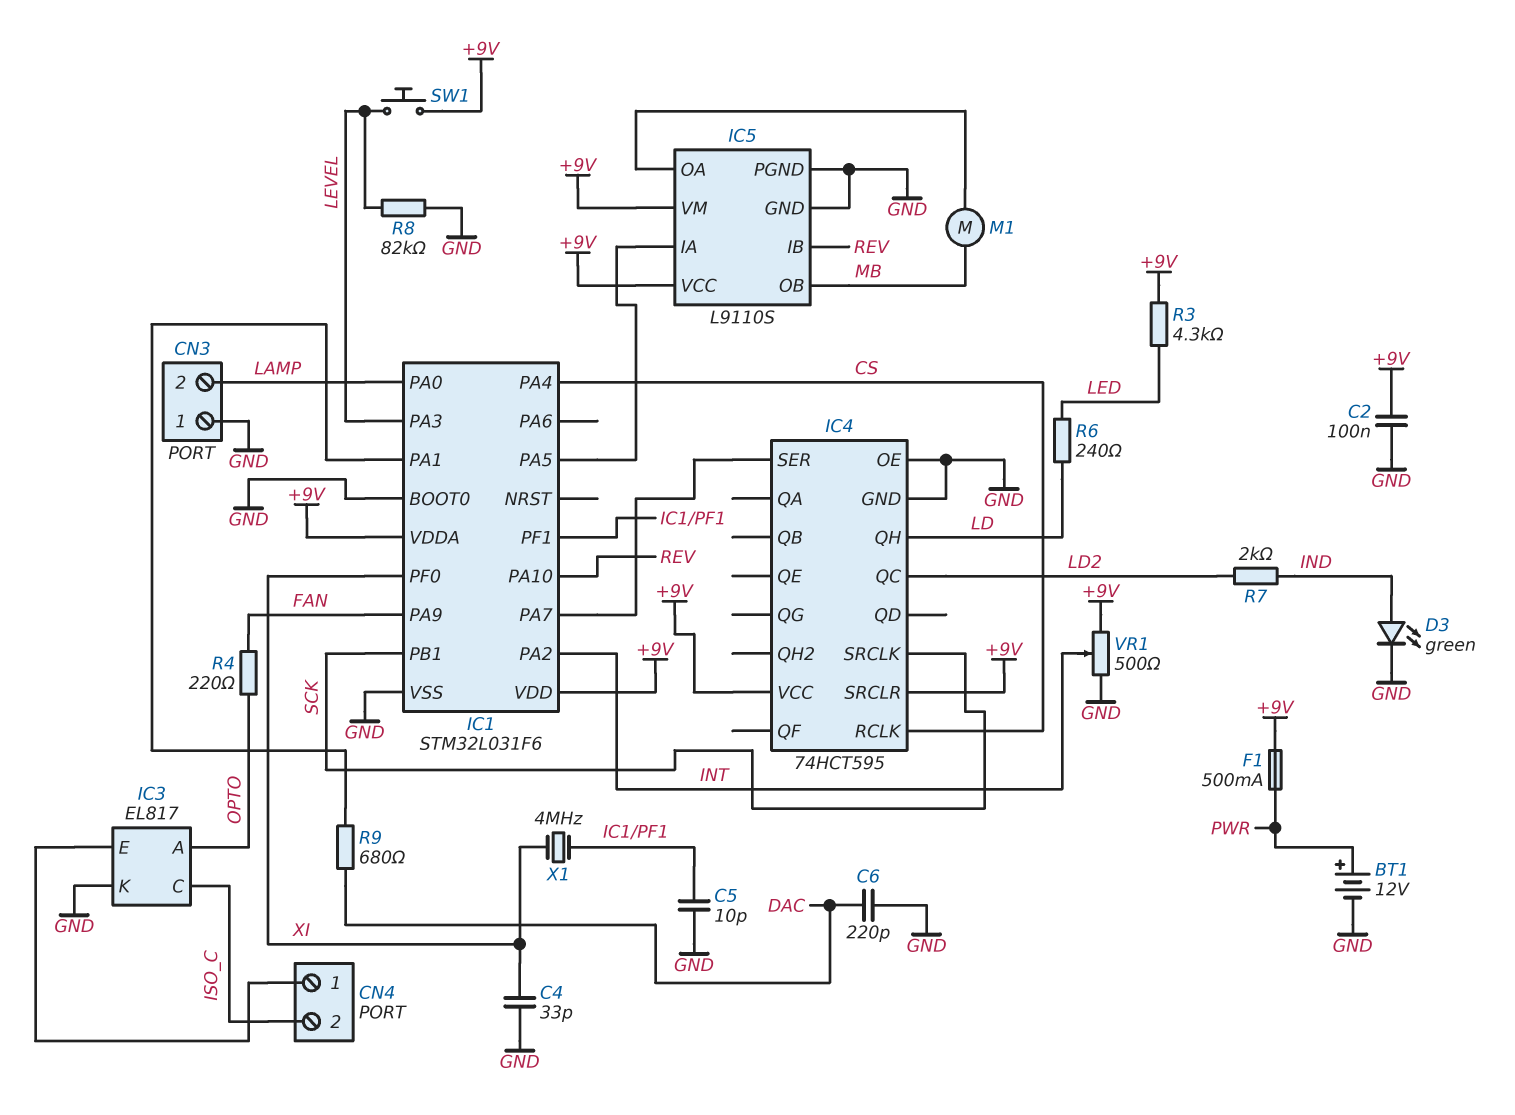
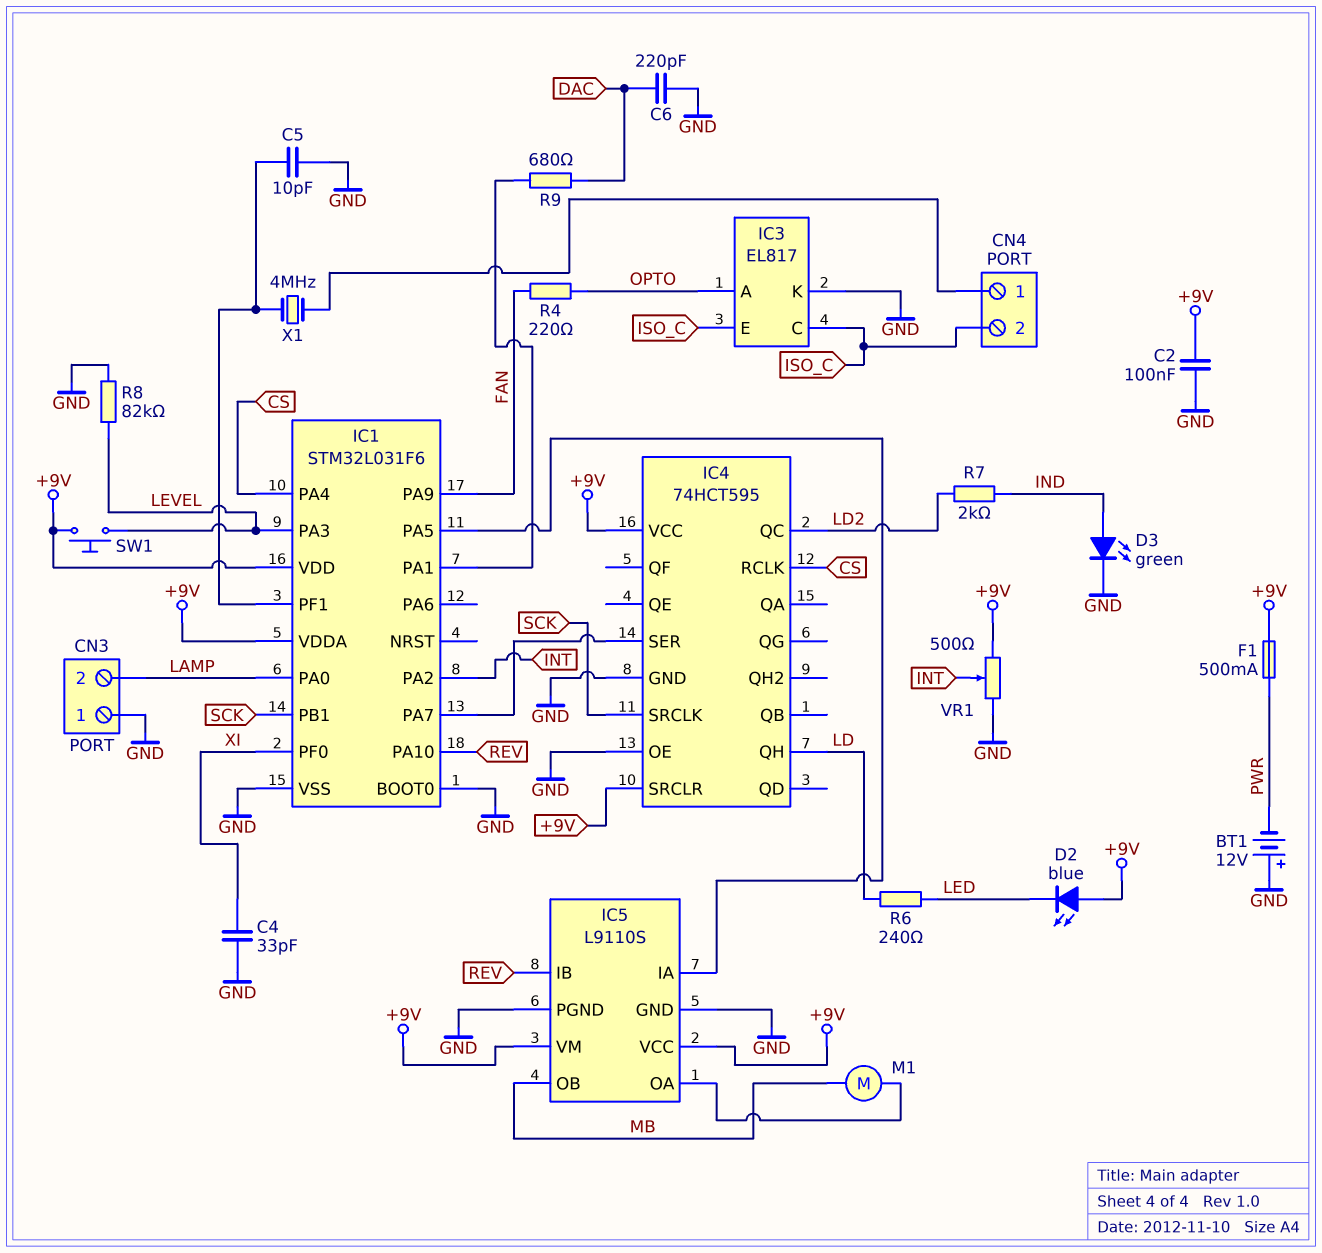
BT1: 12V (plus PWR, minus GND) -> 12V (plus GND, minus PWR)
D2: none -> LED blue (A +9V, K LED)
IC3 pin E: CN4/1 -> ISO_C
R3: 4.3k (+9V, LED) -> none
X1: 4MHz (IC1/PF1, XI) -> 4MHz (CN4/1, IC1/PF1)

